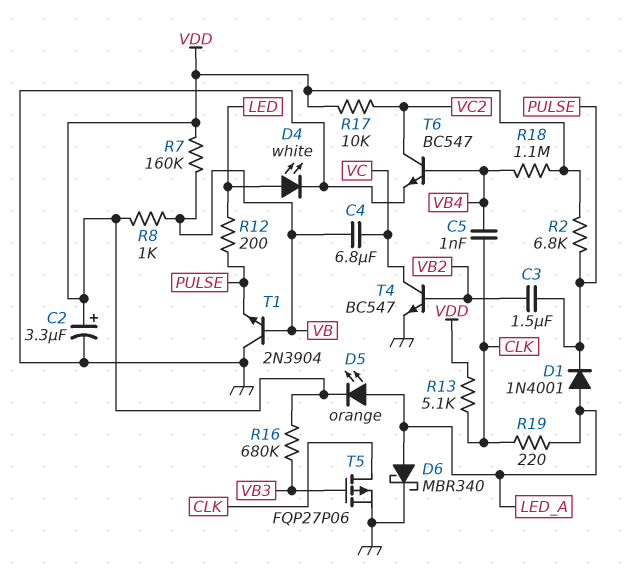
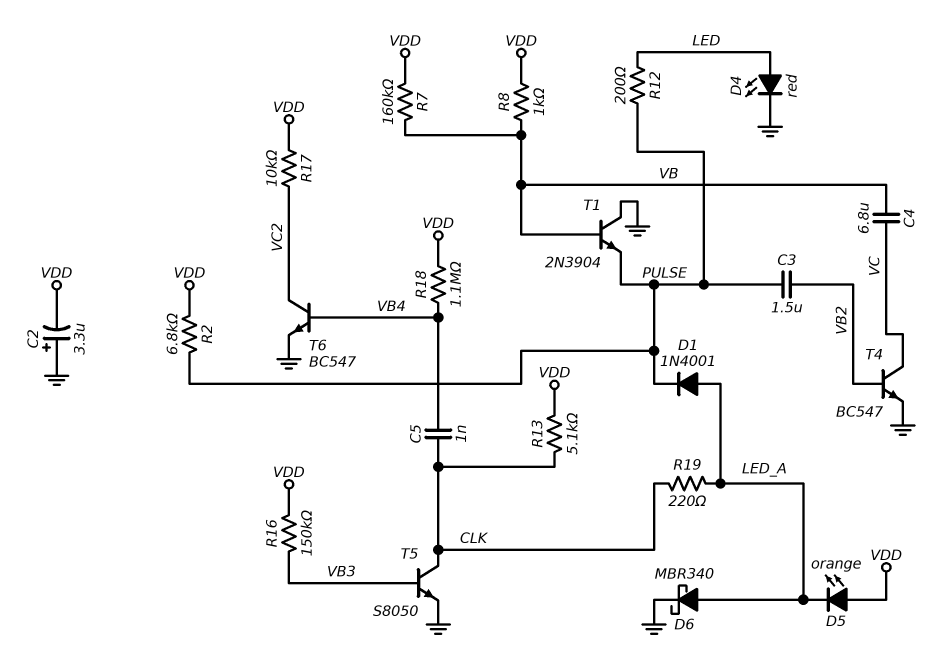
C2: 3.3uF (plus VDD, minus GND) -> 3.3uF (plus GND, minus VDD)
D4: LED white (A LED, K GND) -> LED red (A LED, K GND)
D5: LED orange (A LED_A, K VDD) -> LED orange (A VDD, K LED_A)
R16: 680k (VB3, VDD) -> 150k (VB3, VDD)
T5: PMOS FQP27P06 (G VB3, D CLK, S GND) -> NPN S8050 (B VB3, C CLK, E GND)

